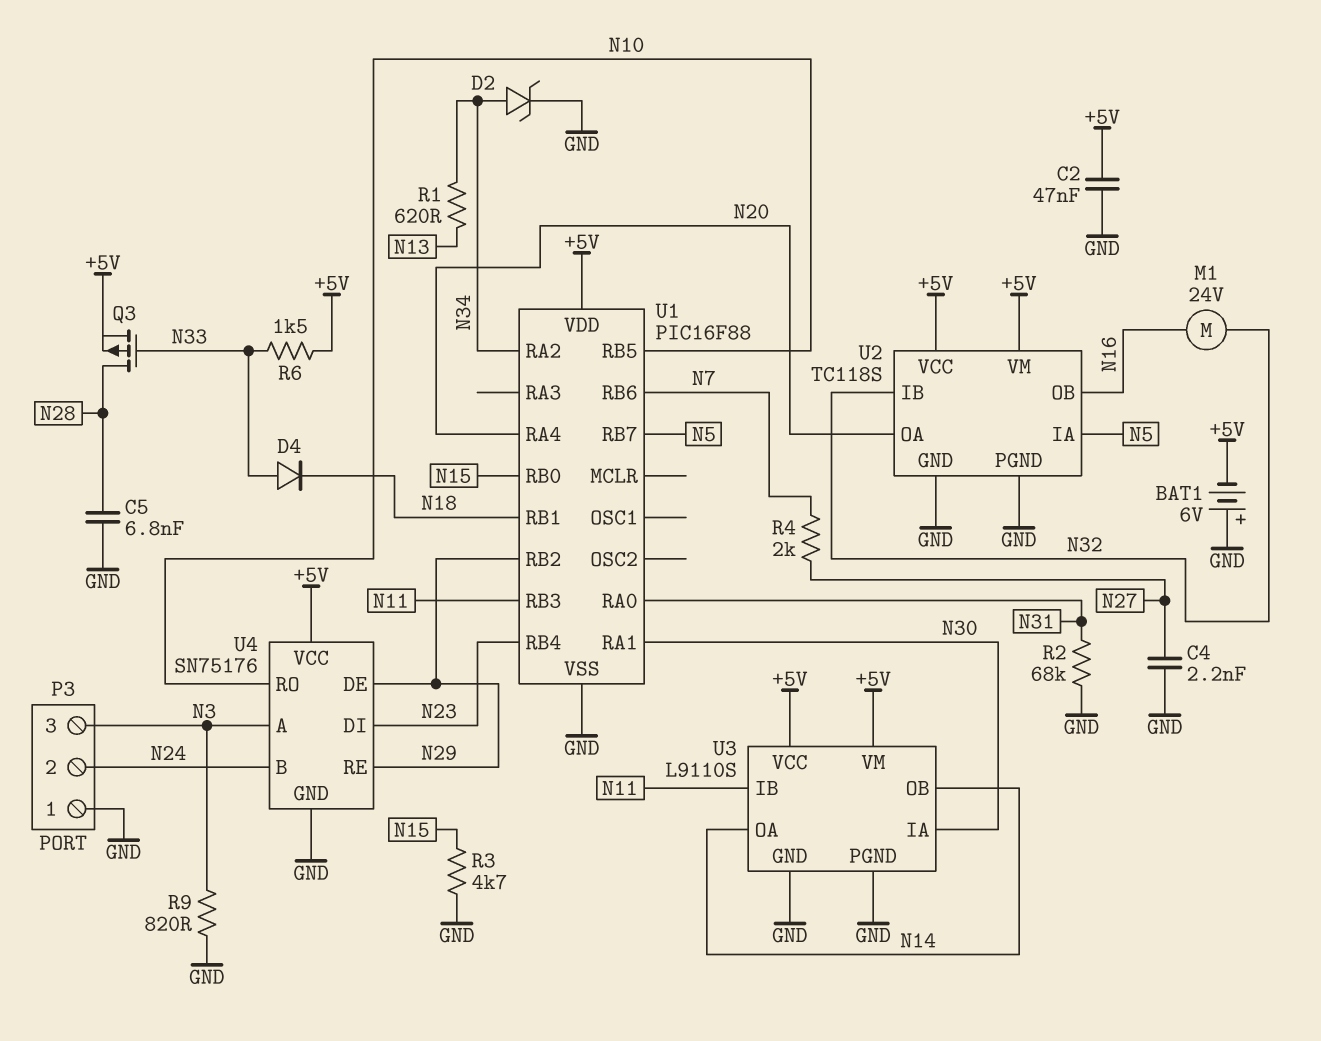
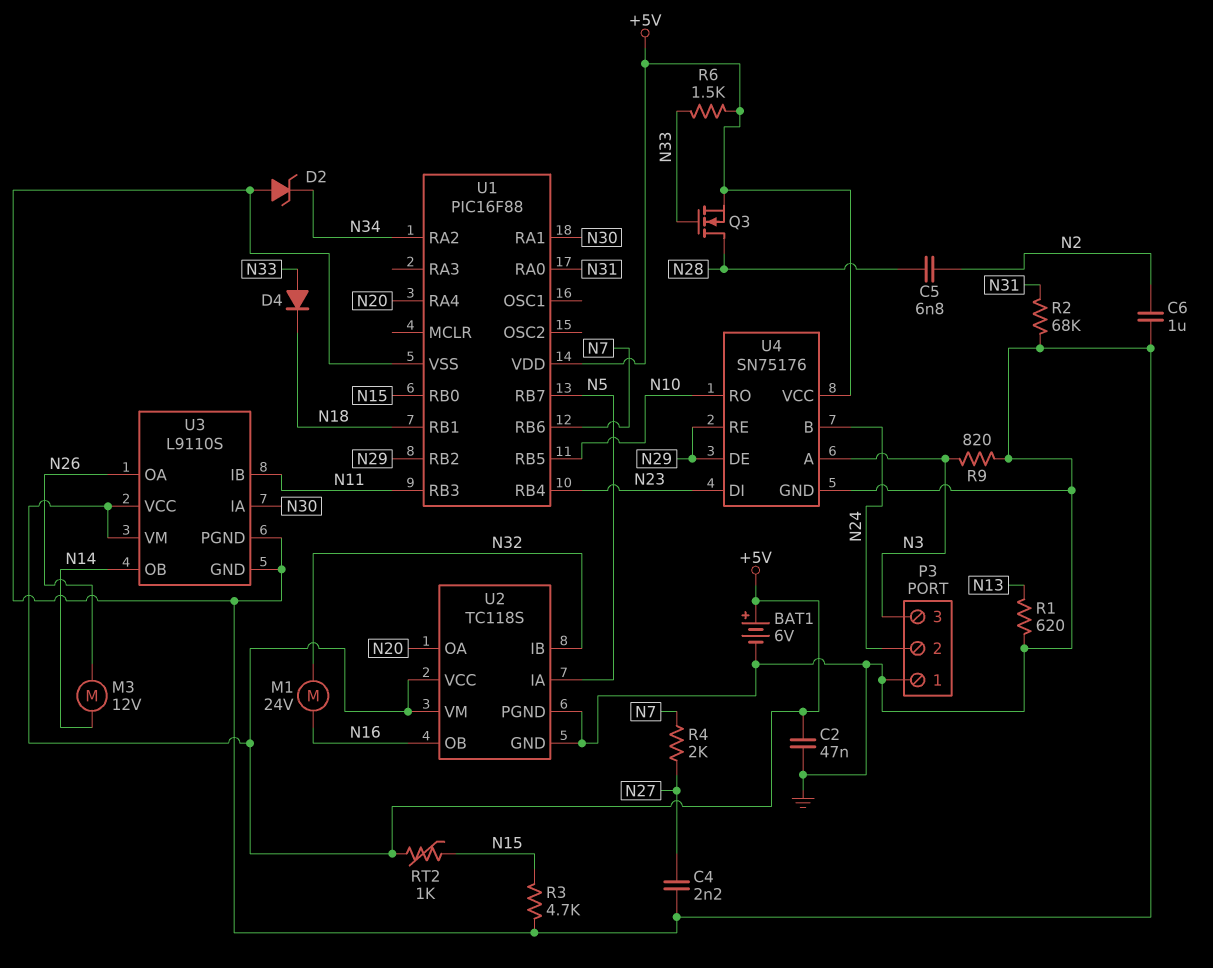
BAT1: 6V (plus GND, minus +5V) -> 6V (plus +5V, minus GND)
C5: 6.8nF (GND, N28) -> 6.8nF (N2, N28)
C6: none -> 1uF (GND, N2)
D2: zener (A N34, K GND) -> zener (A GND, K N34)
M3: none -> motor 12V (N14, N26)
Q3: PMOS (G N33, D N28, S +5V) -> NMOS (G N33, D N28, S +5V)
R1: 620 (N13, N34) -> 620 (GND, N13)
RT2: none -> 1k (+5V, N15)
U3 pin OA: N14 -> N26

